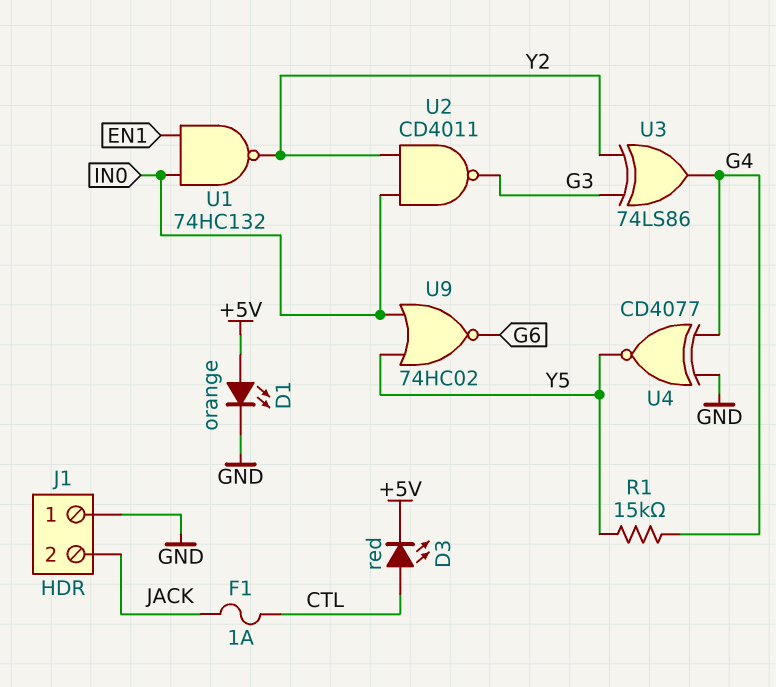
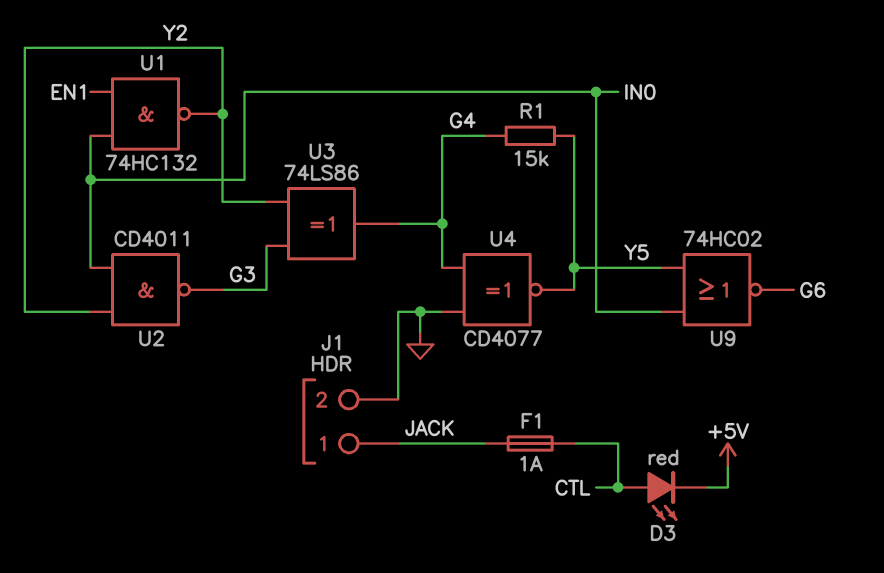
D1: LED orange (A +5V, K GND) -> none
J1 pin 1: GND -> JACK
J1 pin 2: JACK -> GND

